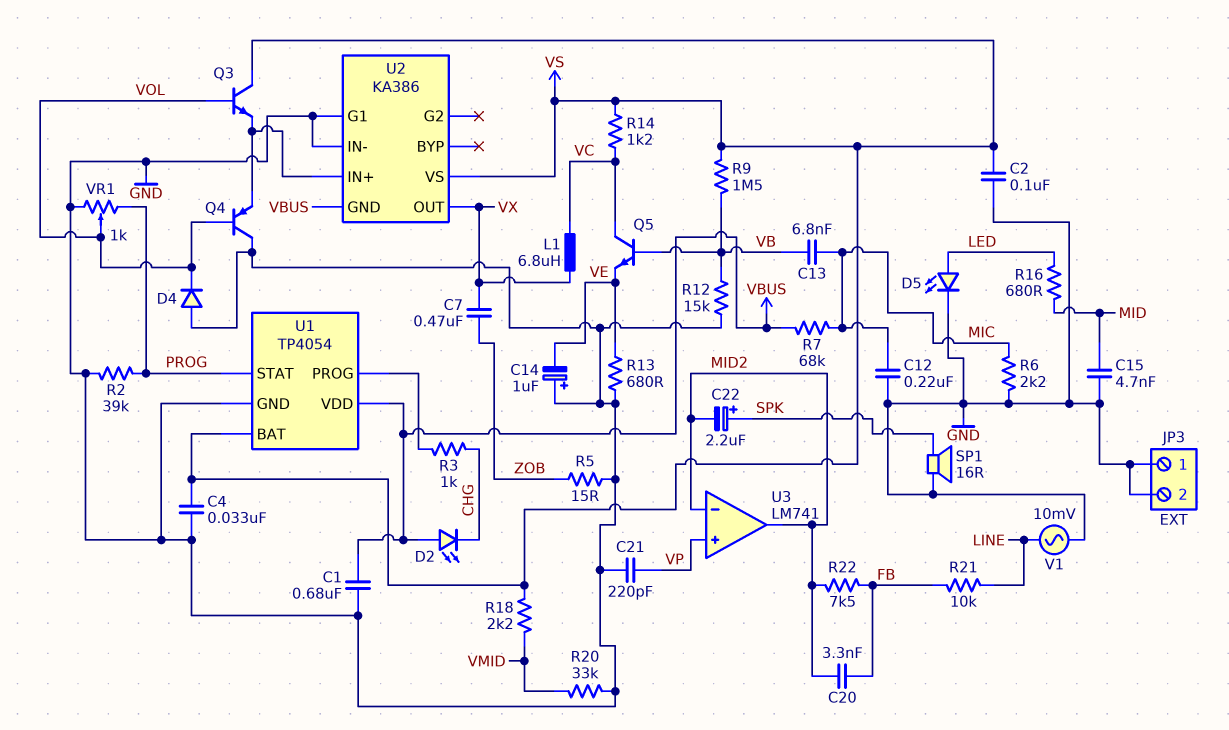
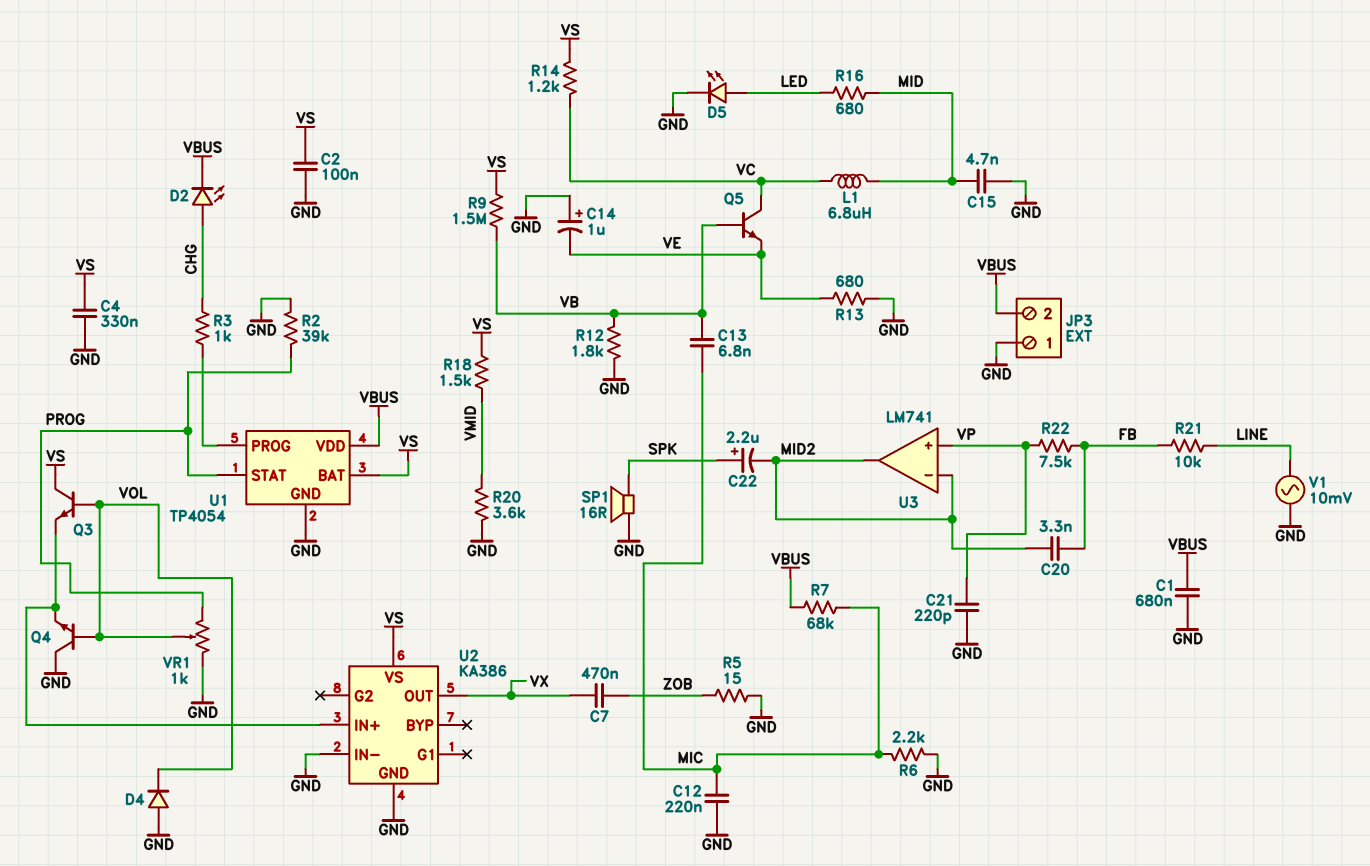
C4: 33nF (GND, VS) -> 330nF (GND, VS)
D2: LED (A VBUS, K CHG) -> LED (A CHG, K VBUS)
JP3 pin 2: GND -> VBUS
L1: 6.8uH (VC, VX) -> 6.8uH (MID, VC)
Q4: PNP (B VOL, C GND, E U2/IN+) -> NPN (B VOL, C GND, E U2/IN+)
R12: 15k (GND, VB) -> 1.8k (GND, VB)
R18: 2.2k (VMID, VS) -> 1.5k (VMID, VS)
R20: 33k (GND, VMID) -> 3.6k (GND, VMID)
R22: 7.5k (FB, MID2) -> 7.5k (FB, VP)
U2 pin G1: GND -> none
U2 pin GND: VBUS -> GND

